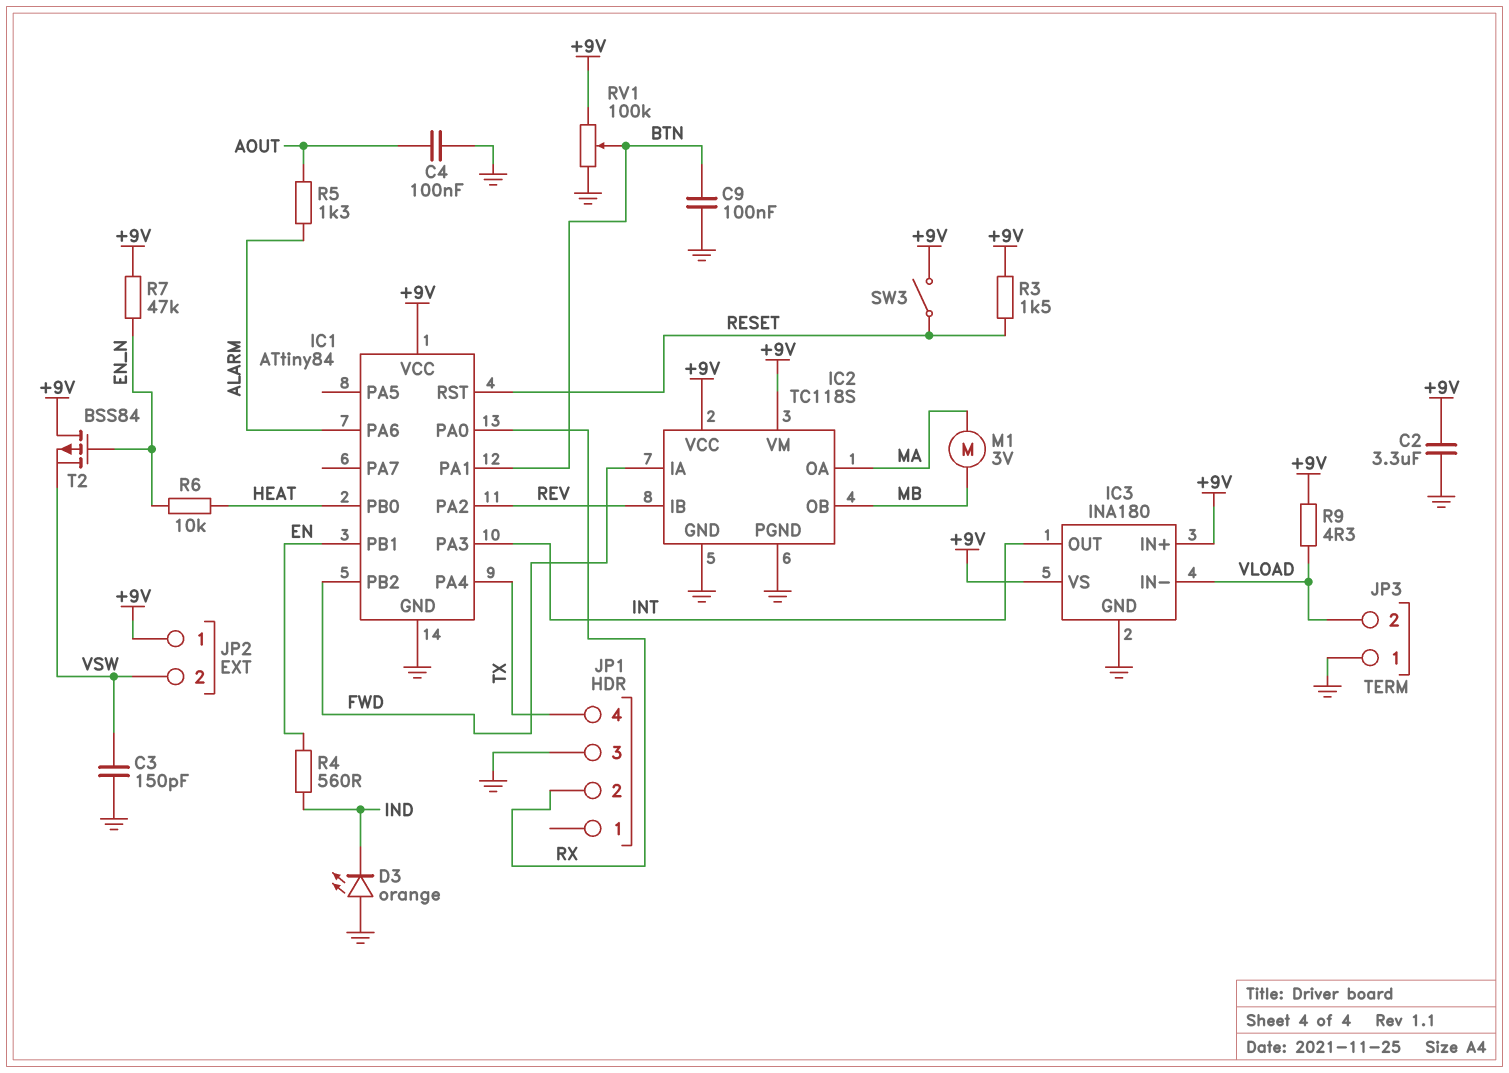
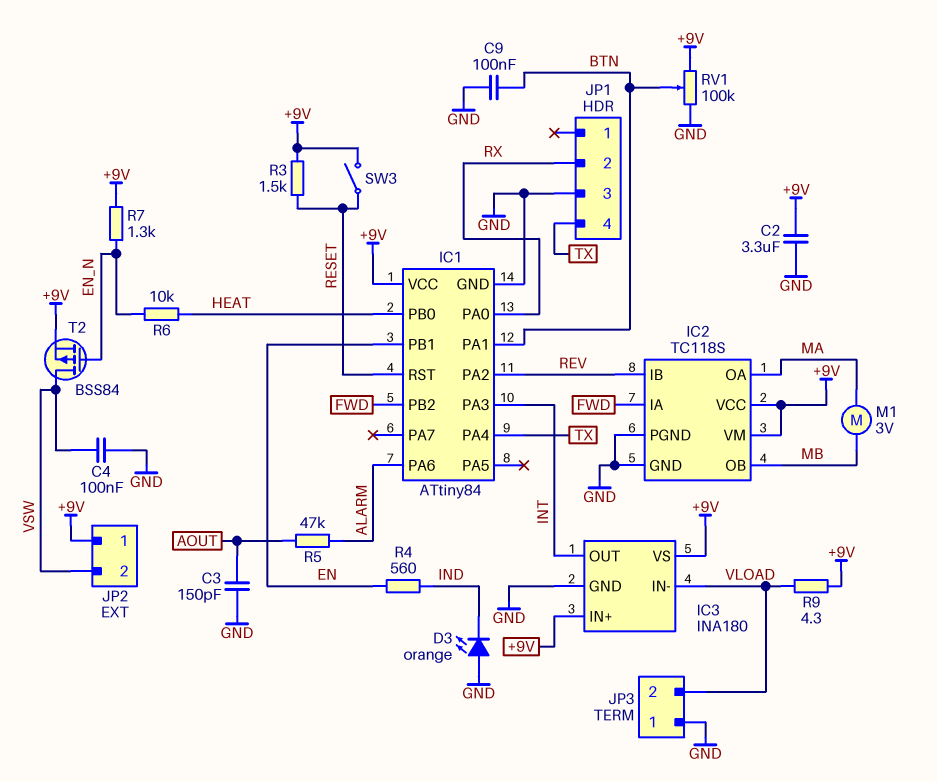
C3: 150pF (GND, VSW) -> 150pF (AOUT, GND)
C4: 100nF (AOUT, GND) -> 100nF (GND, VSW)
R5: 1.3k (ALARM, AOUT) -> 47k (ALARM, AOUT)
R7: 47k (+9V, EN_N) -> 1.3k (+9V, EN_N)
T2: PMOS BSS84 (G EN_N, D +9V, S VSW) -> PMOS BSS84 (G EN_N, D VSW, S +9V)

